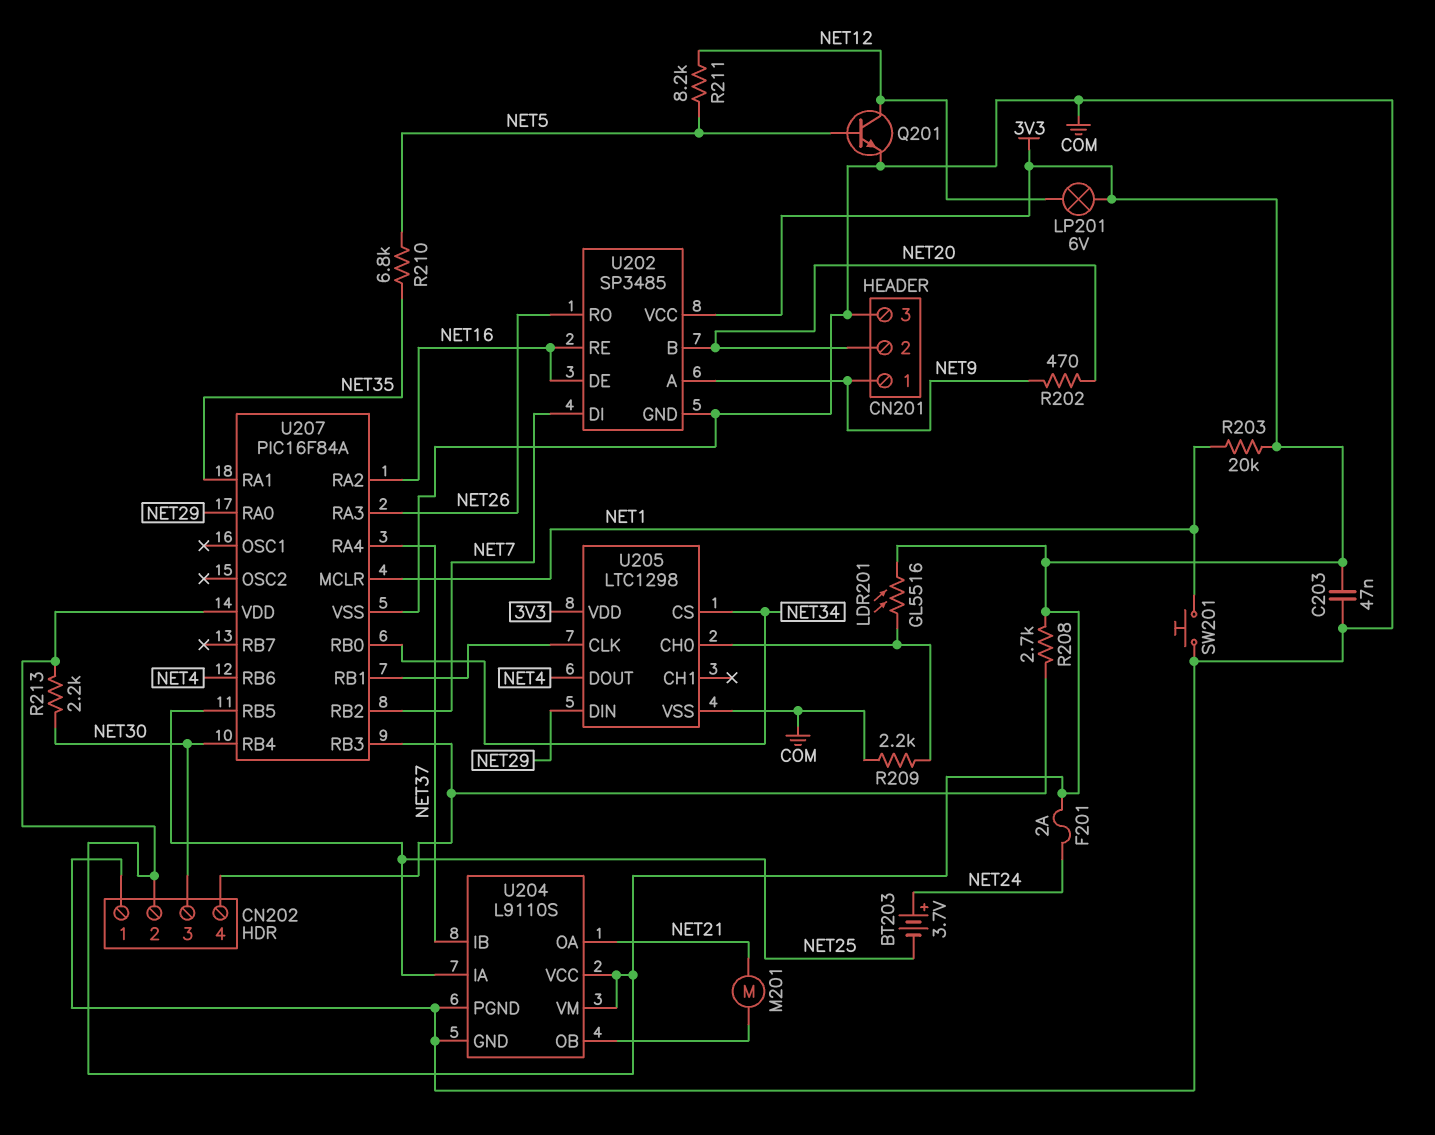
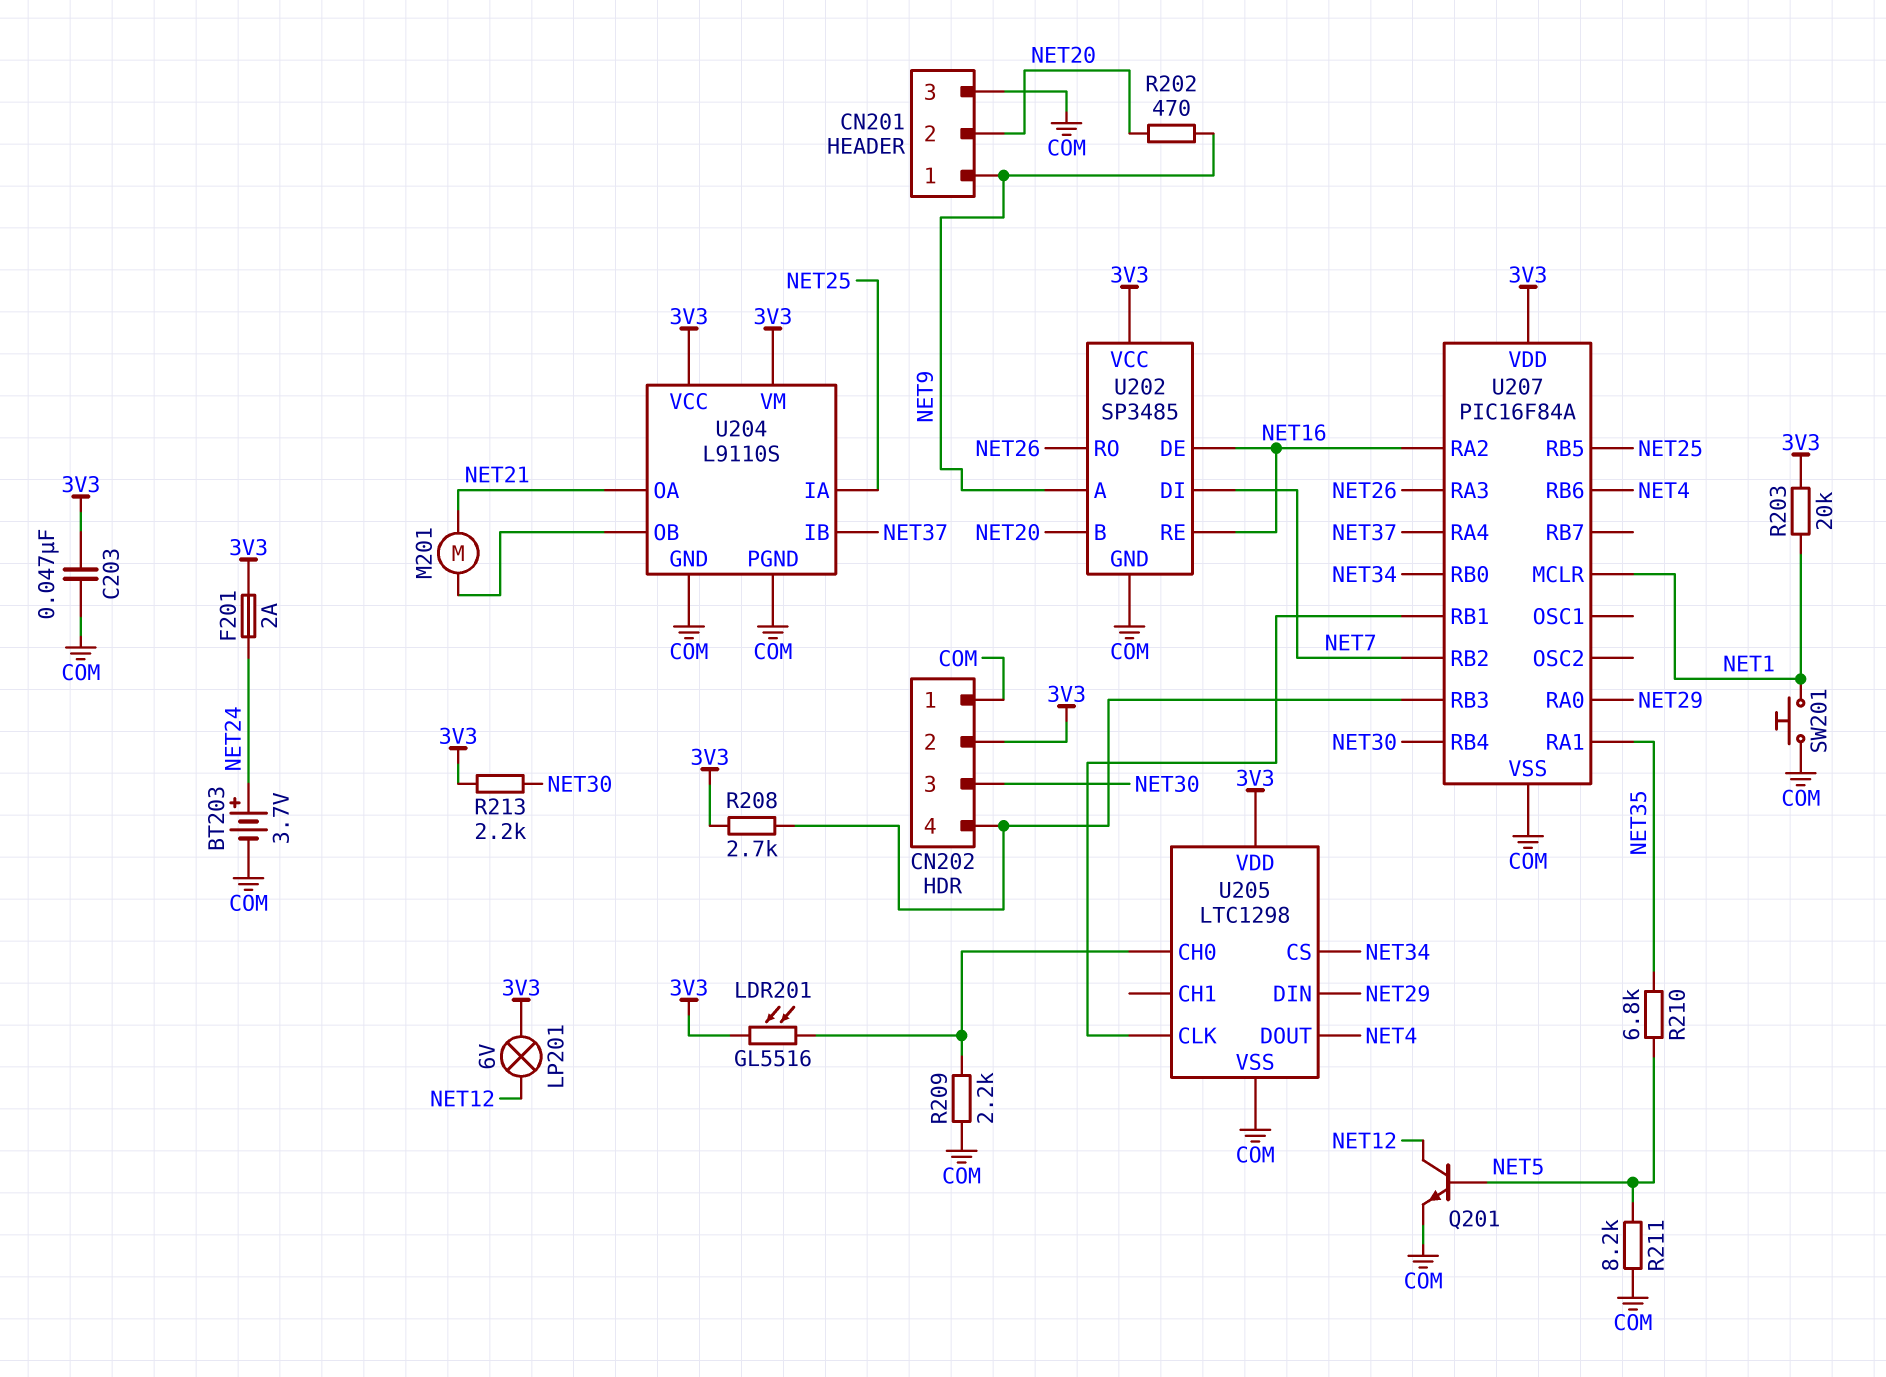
BT203: 3.7V (plus NET24, minus NET25) -> 3.7V (plus NET24, minus COM)
R211: 8.2k (NET5, NET12) -> 8.2k (COM, NET5)

